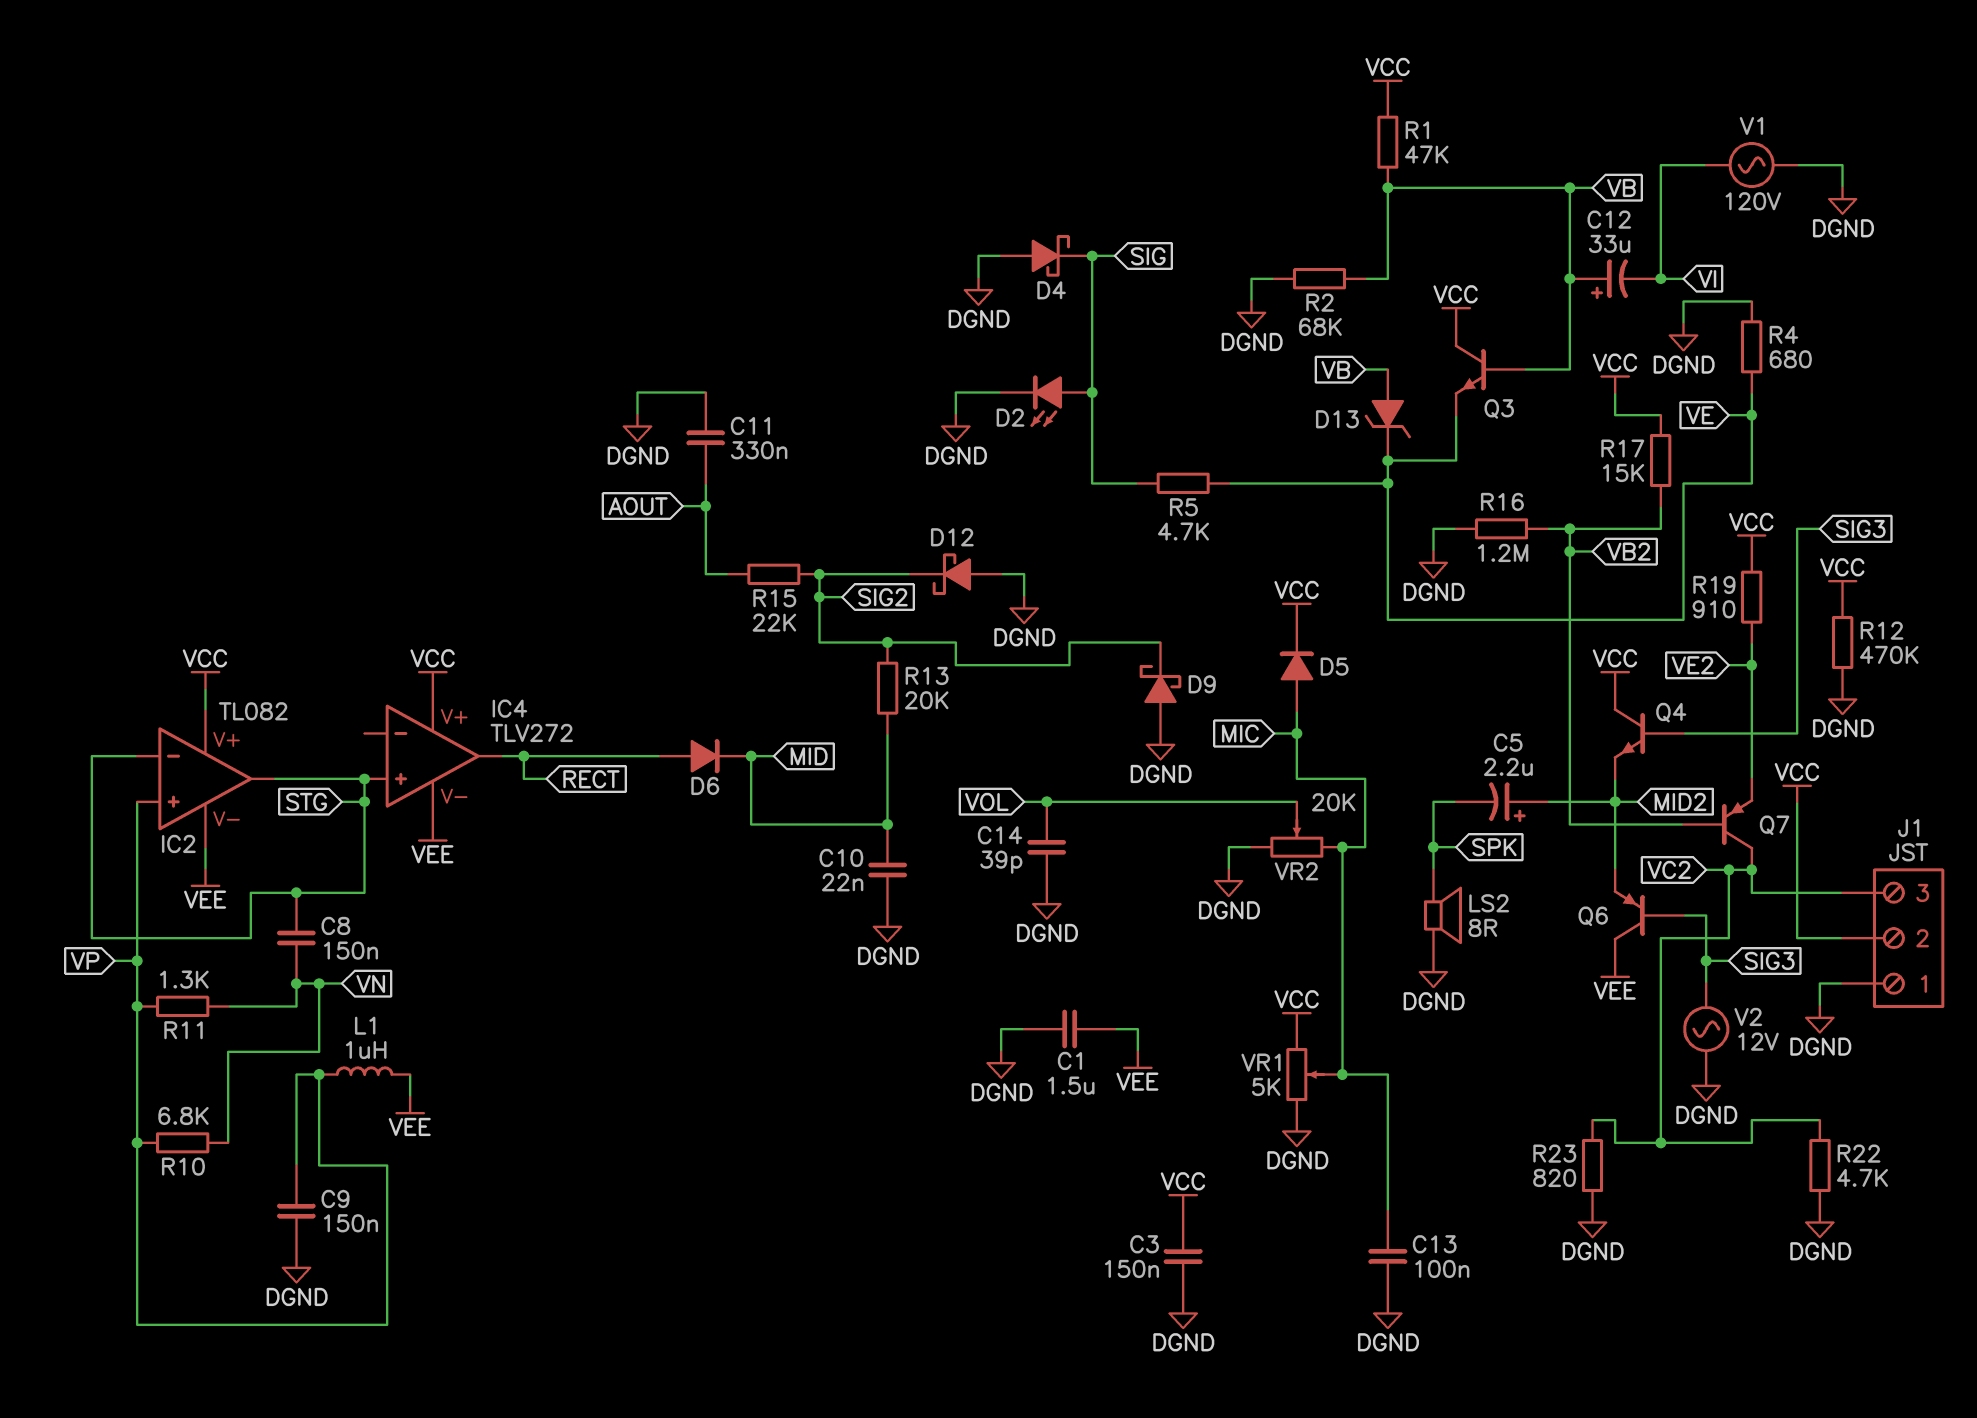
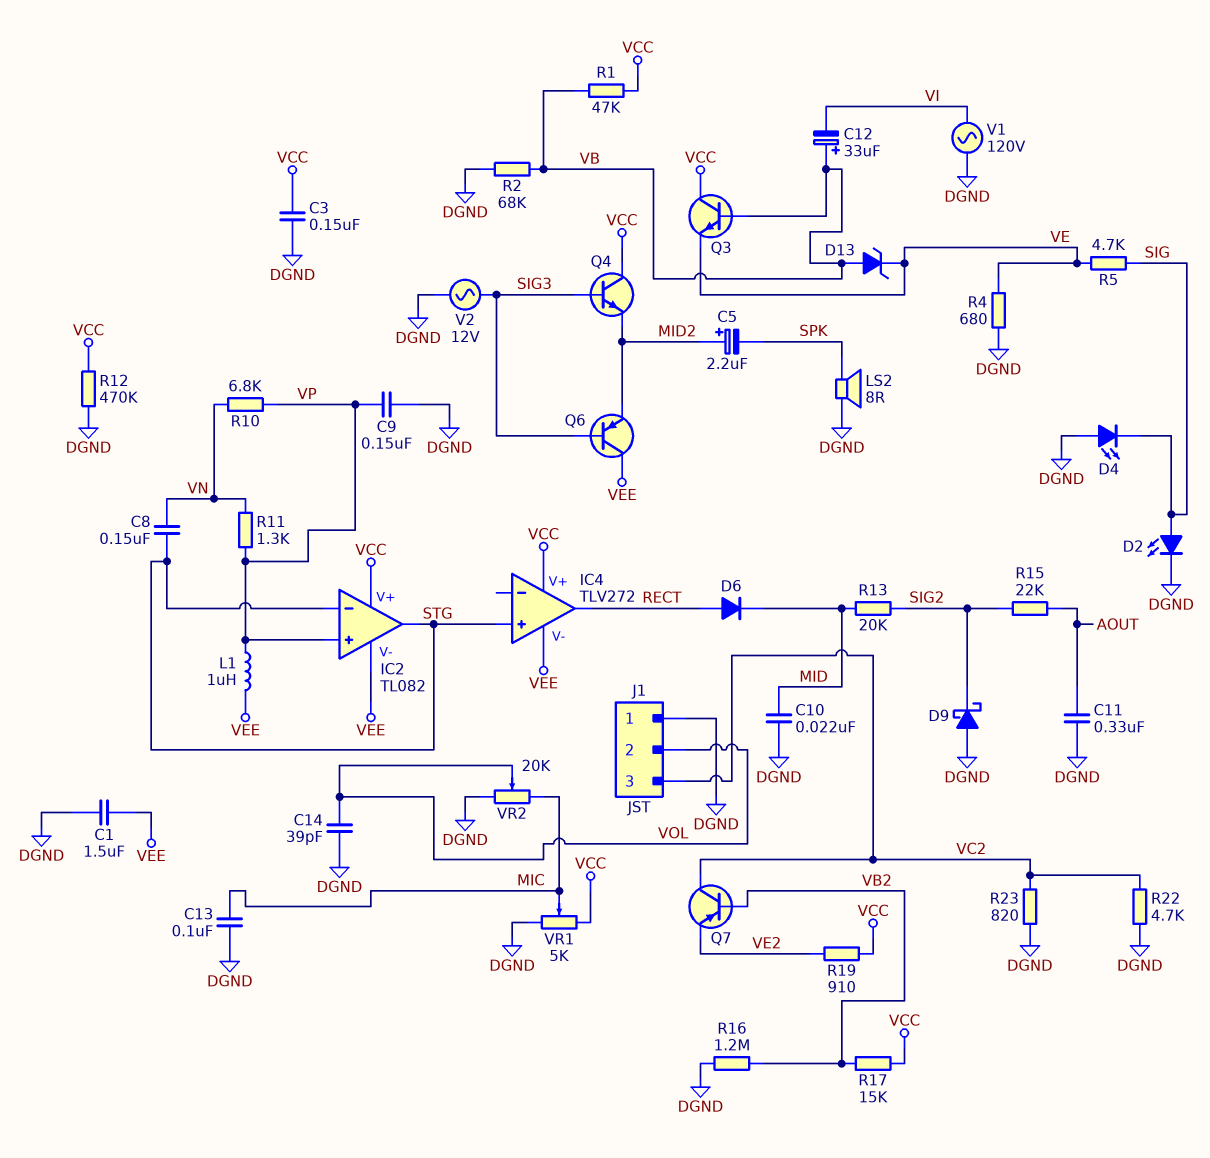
D4: schottky (A DGND, K SIG) -> LED (A DGND, K SIG)
D5: diode (A MIC, K VCC) -> none
D12: schottky (A DGND, K SIG2) -> none
J1 pin 2: VCC -> VOL

